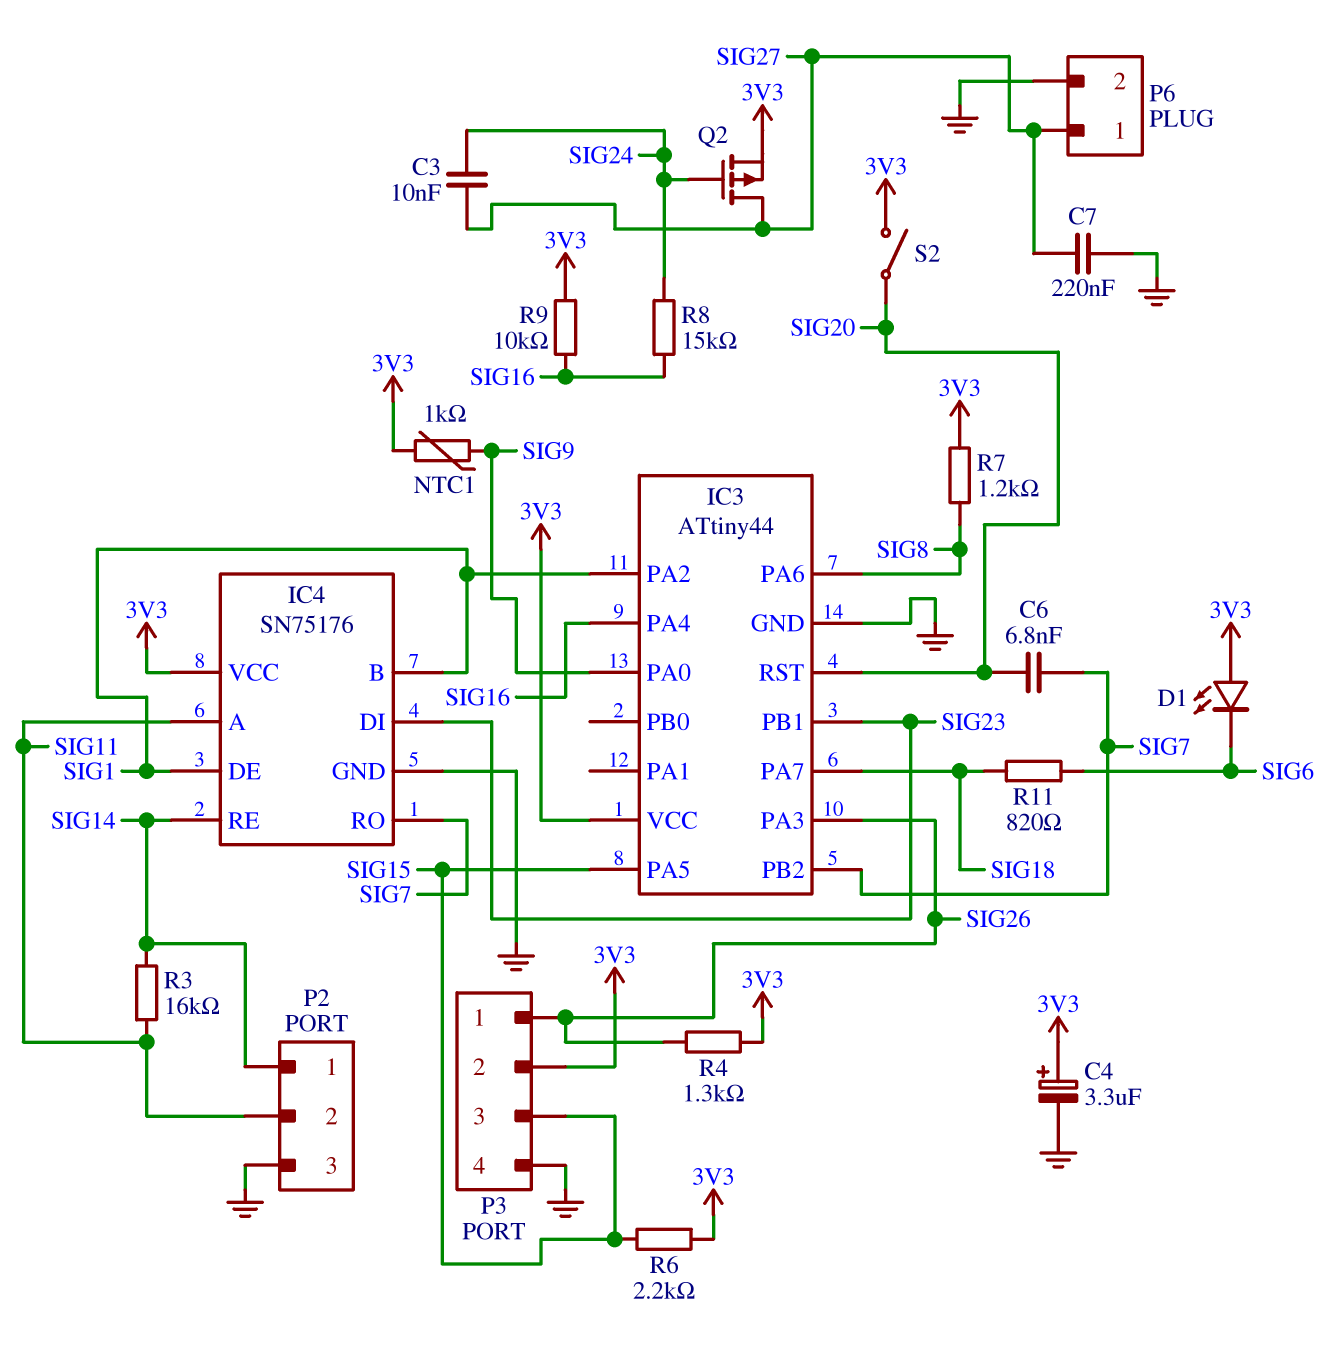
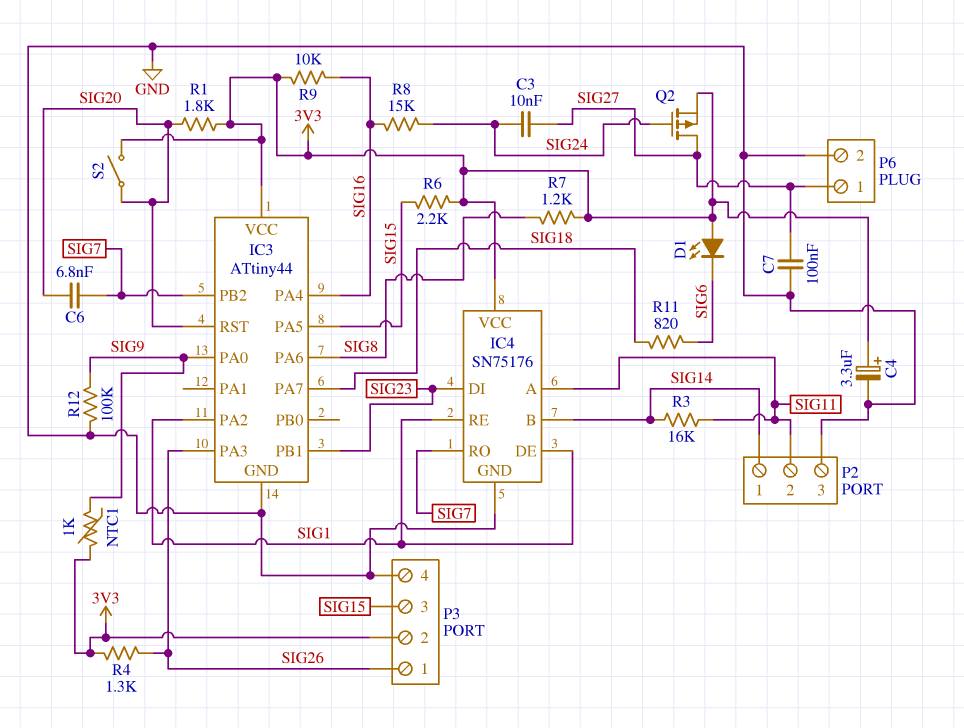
C7: 220nF (GND, SIG27) -> 100nF (GND, SIG27)
IC4 pin B: SIG1 -> SIG14
IC4 pin RE: SIG14 -> SIG1
R1: none -> 1.8k (3V3, SIG20)
R12: none -> 100k (GND, SIG9)

